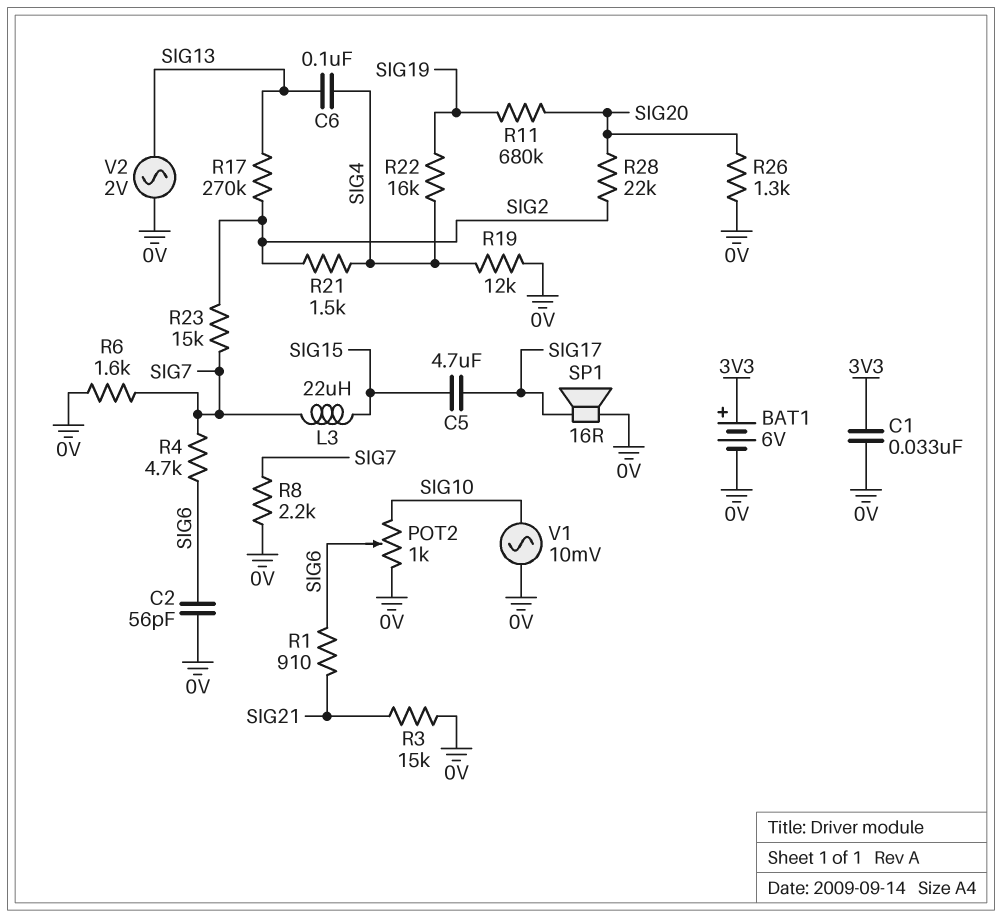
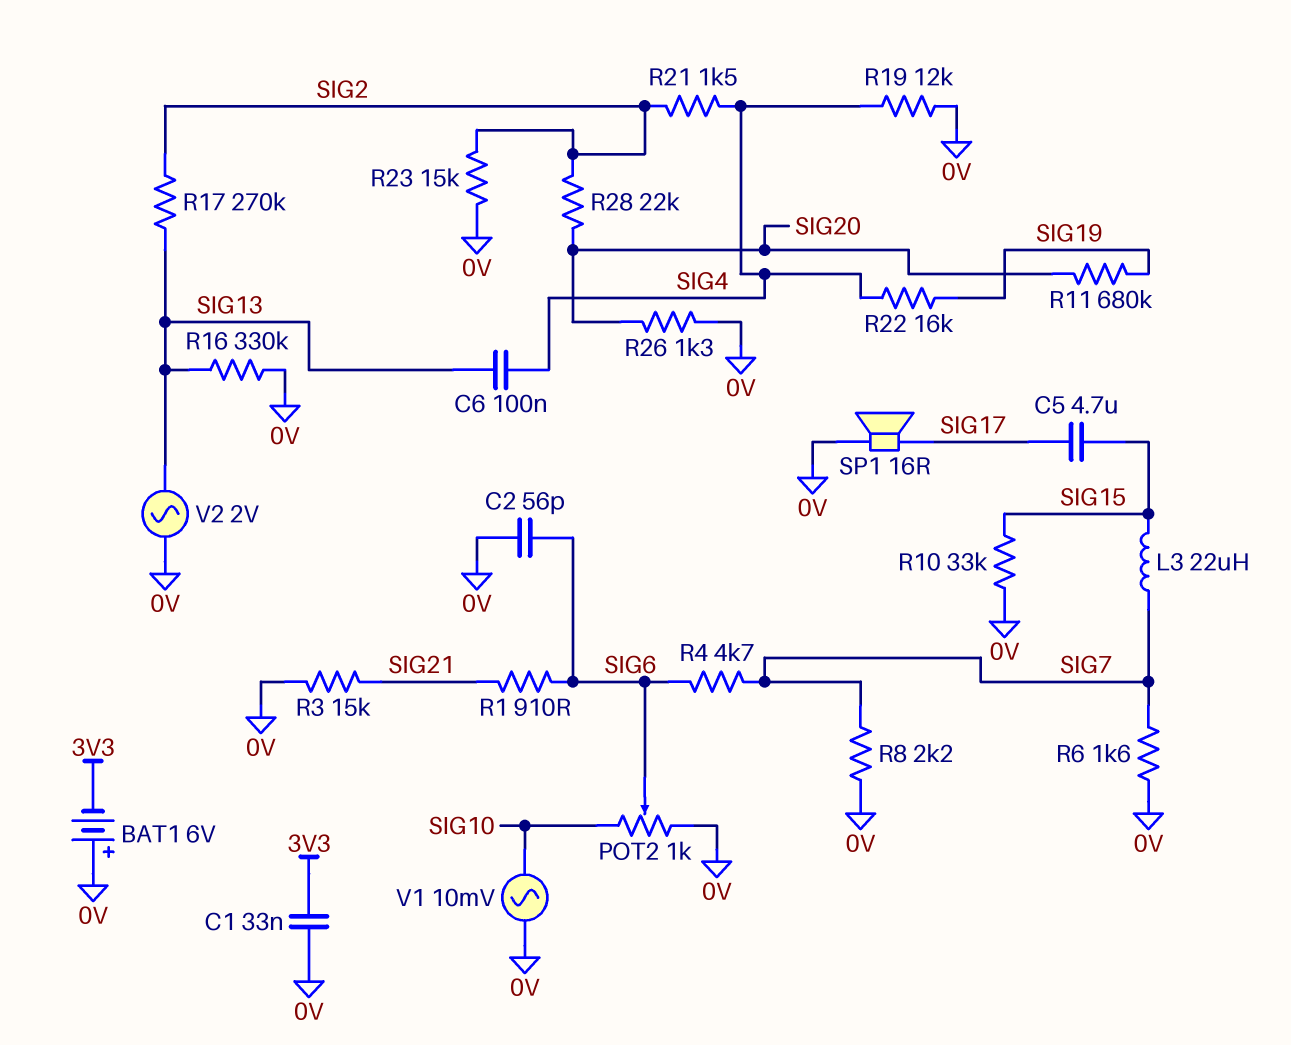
BAT1: 6V (plus 3V3, minus 0V) -> 6V (plus 0V, minus 3V3)
R10: none -> 33k (0V, SIG15)
R16: none -> 330k (0V, SIG13)
R23: 15k (SIG2, SIG7) -> 15k (0V, SIG2)

